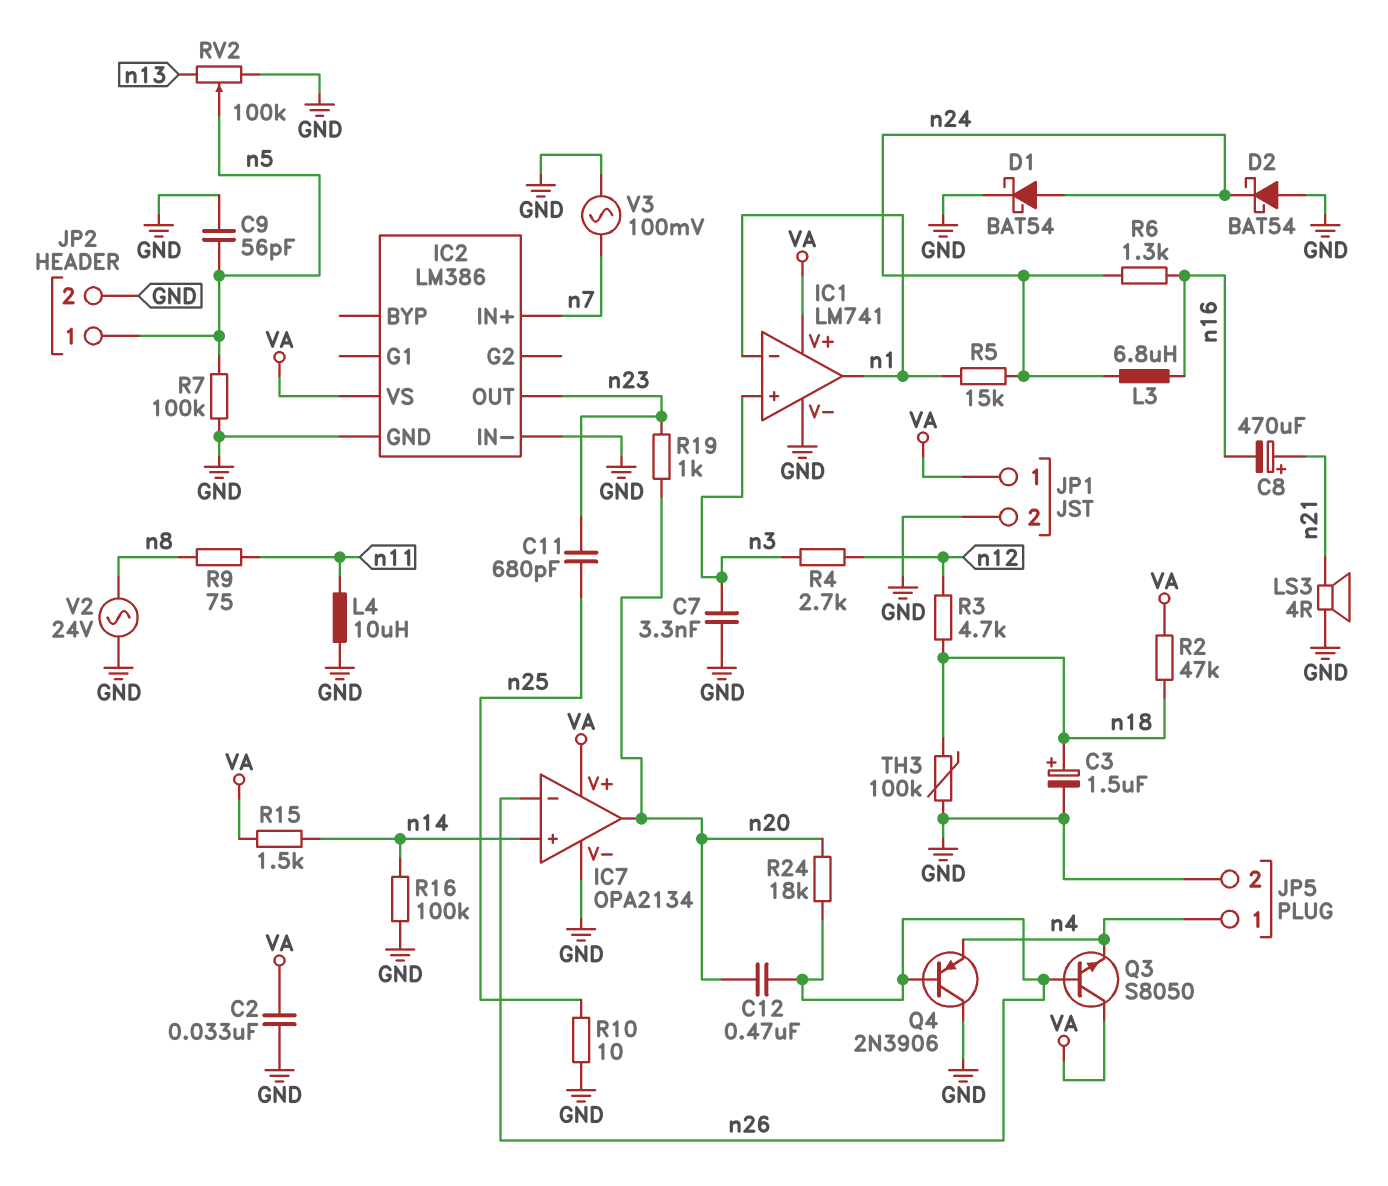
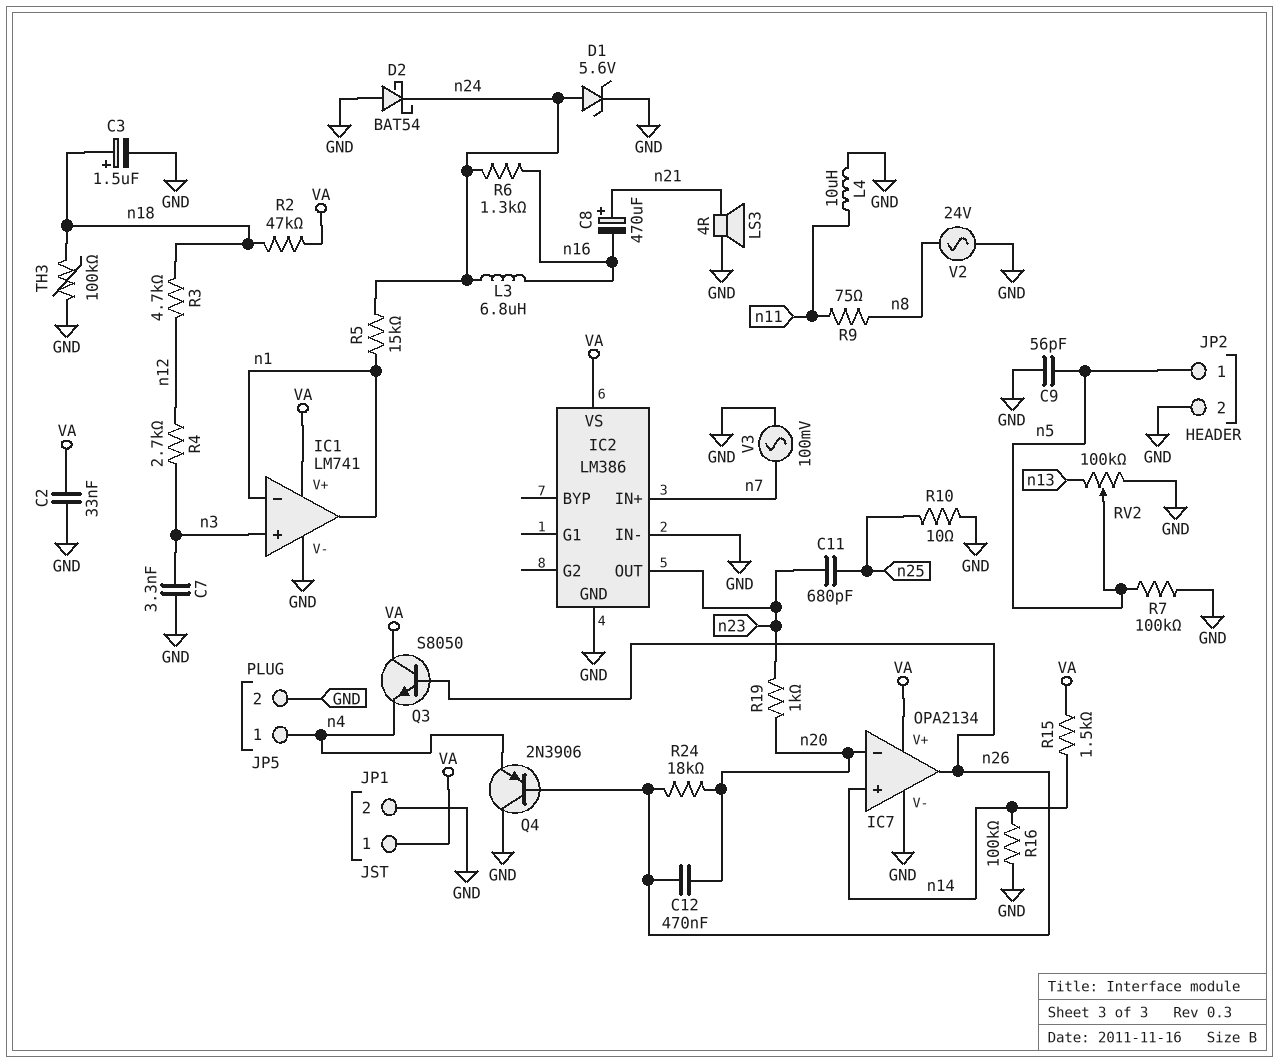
D1: schottky BAT54 (A n24, K GND) -> zener 5.6V (A n24, K GND)
IC7 pin in-: n26 -> n20
IC7 pin out: n20 -> n26

